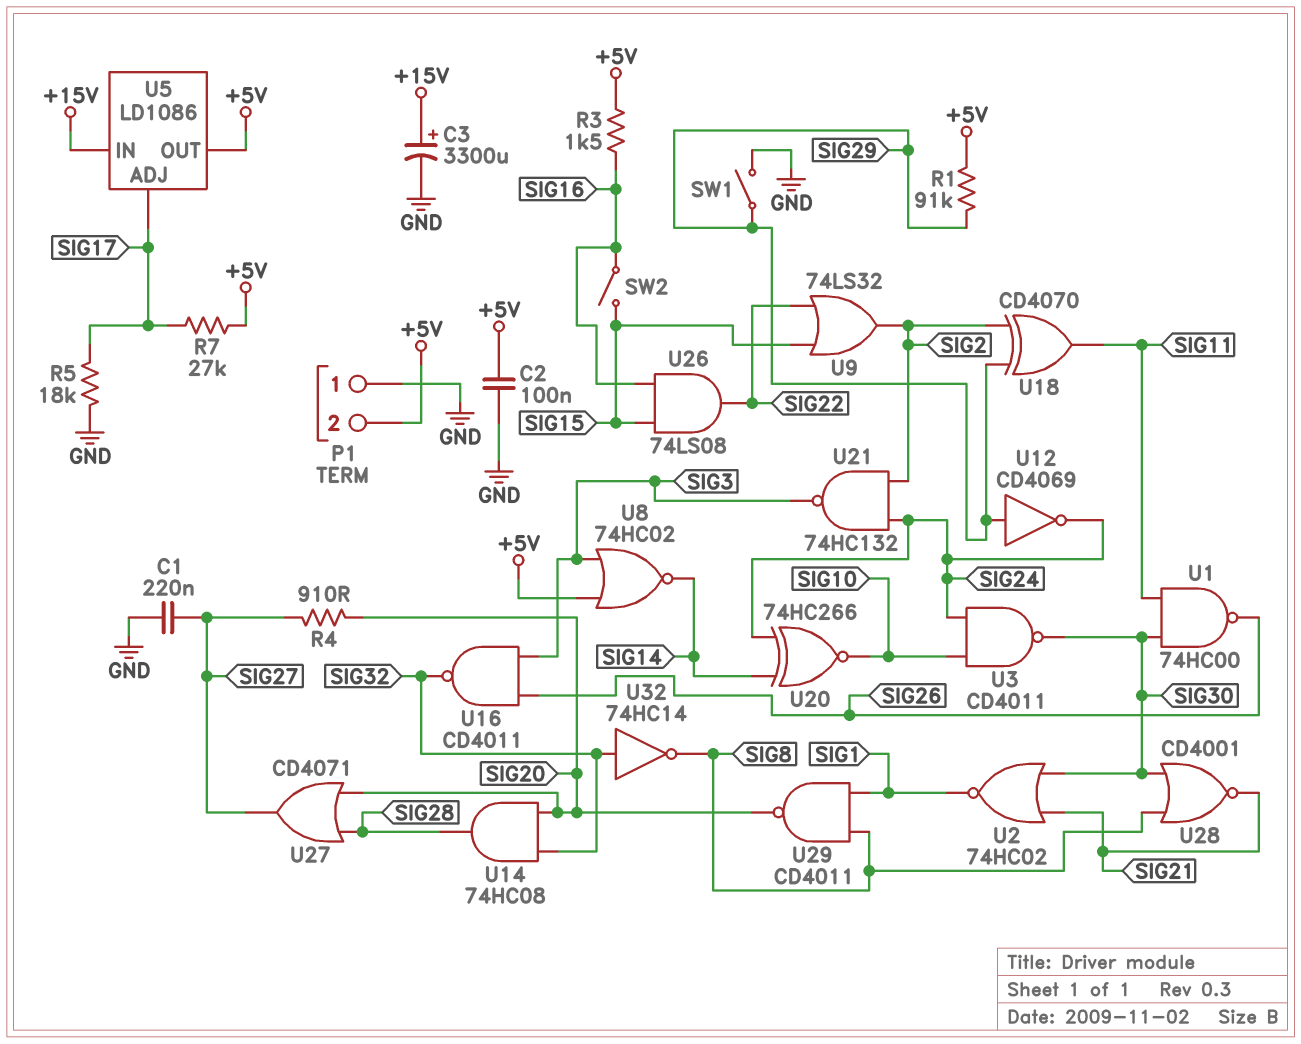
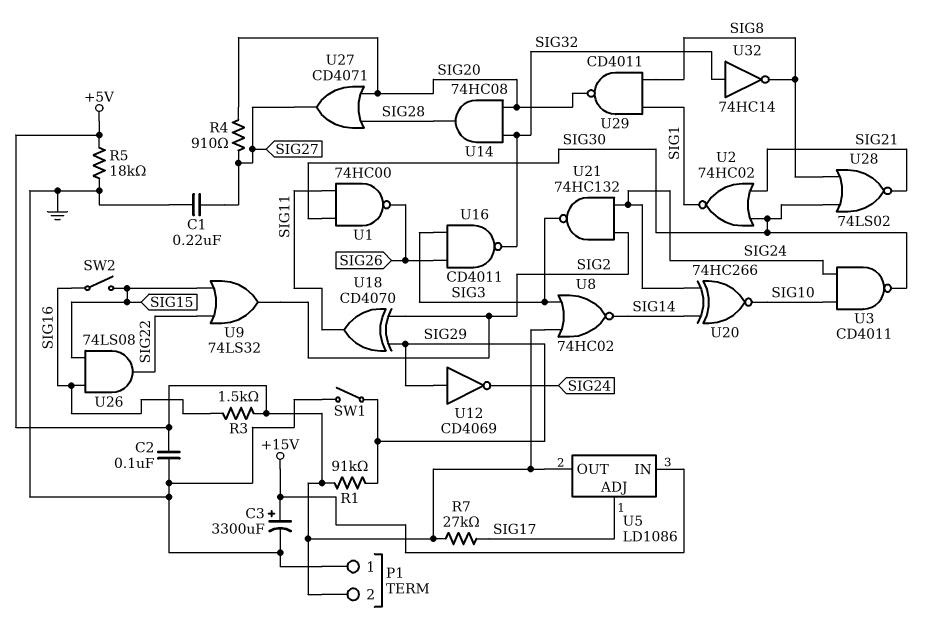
R5: 18k (GND, SIG17) -> 18k (+5V, GND)
U28: NOR CD4001 (in SIG8, in SIG30, out SIG21) -> NOR 74LS02 (in SIG8, in SIG30, out SIG21)

